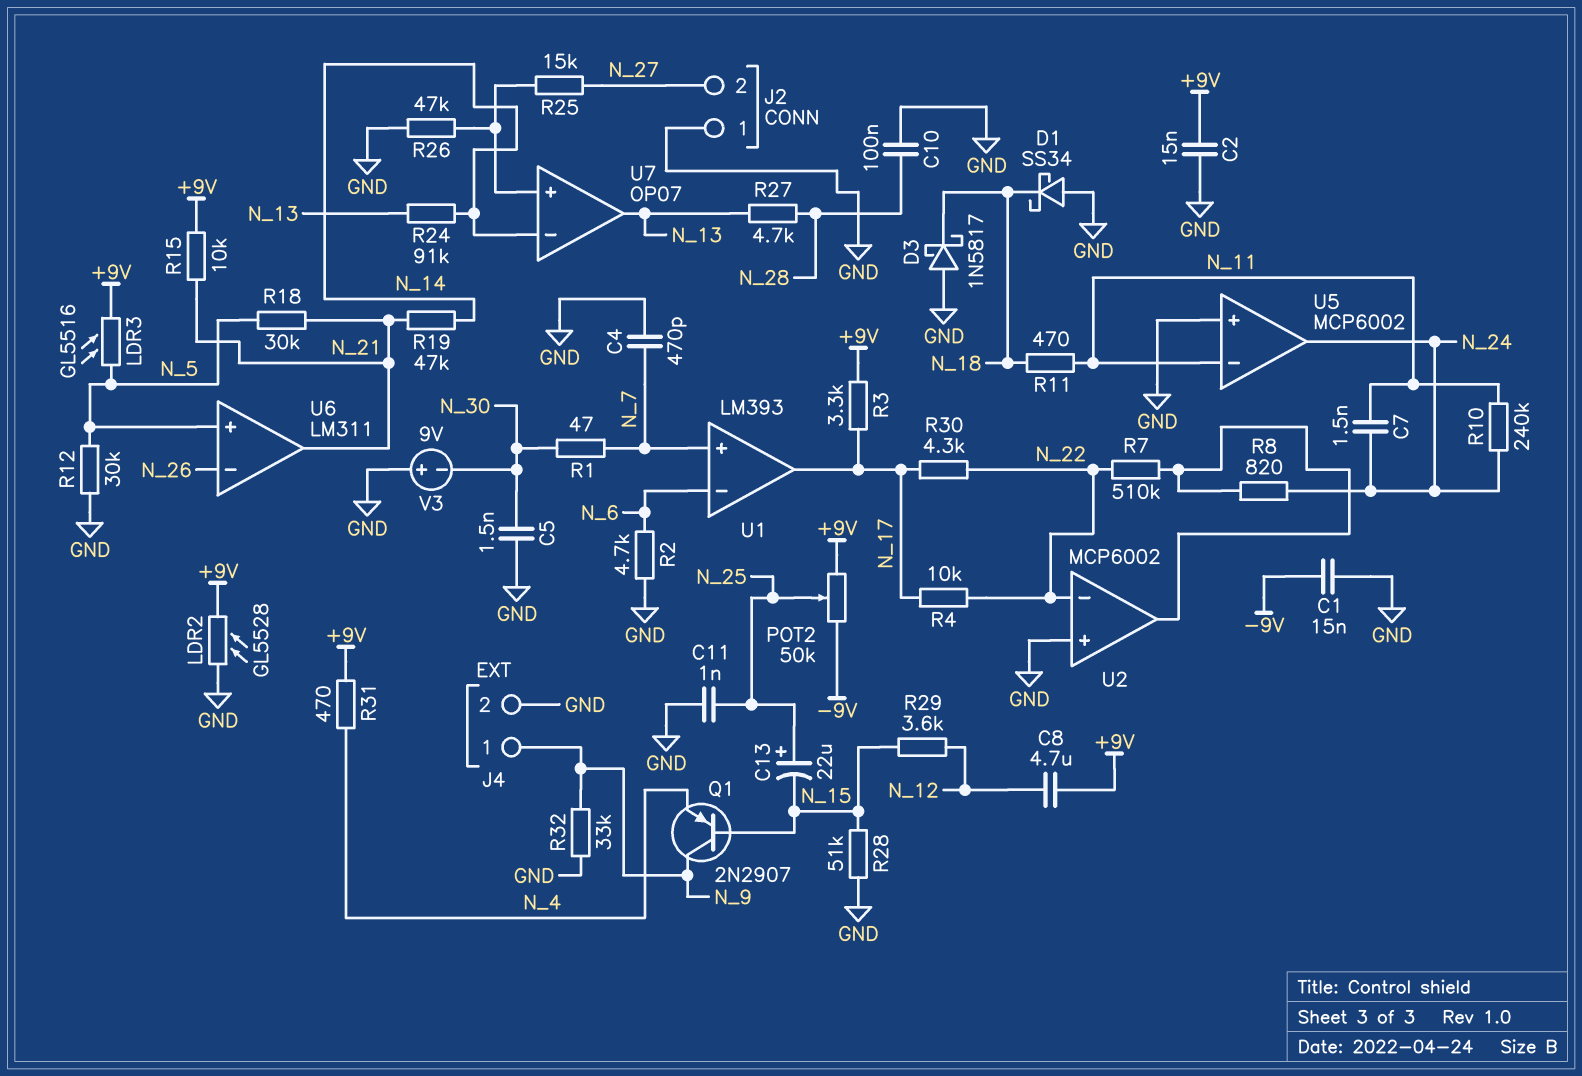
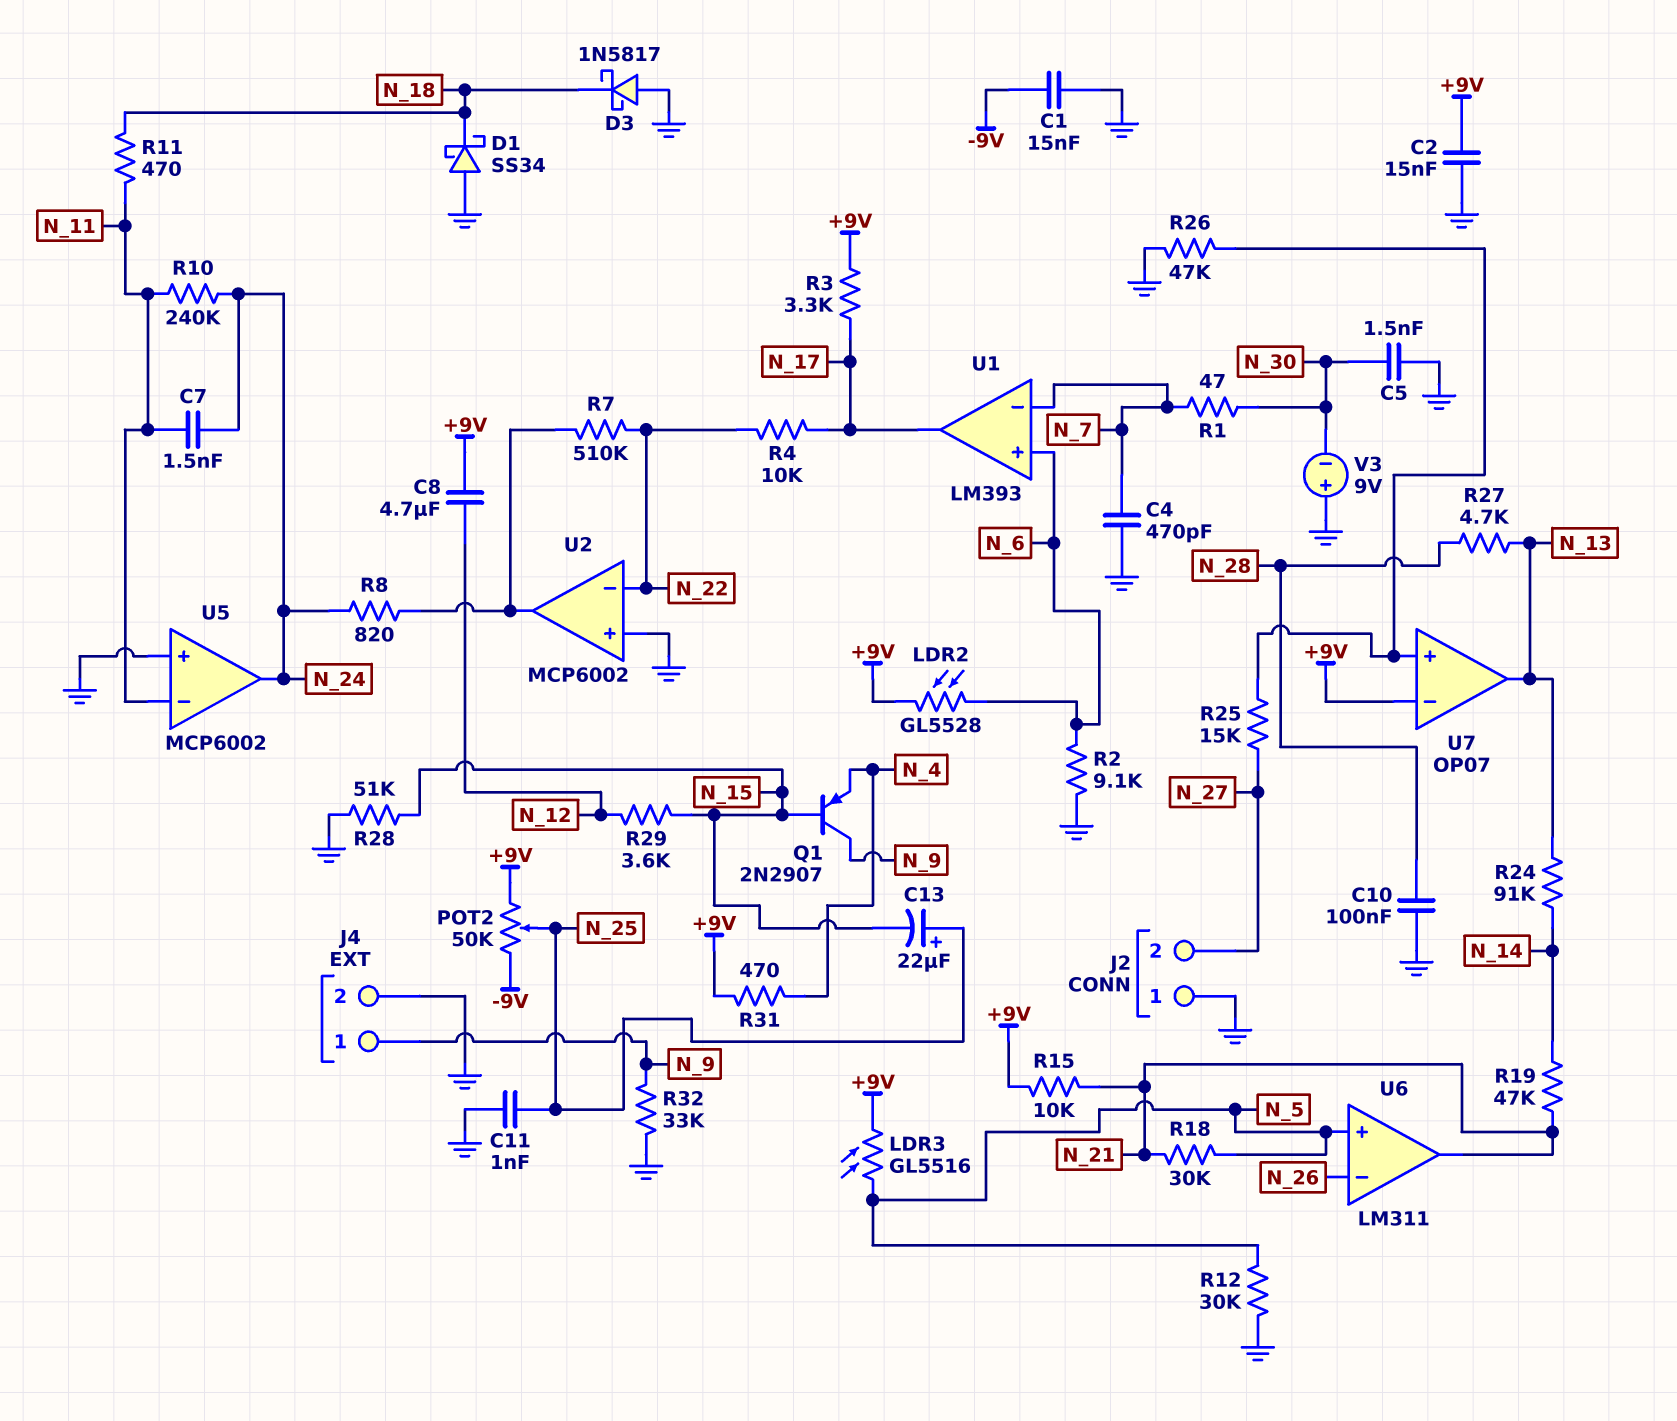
LDR2: GL5528 (+9V, GND) -> GL5528 (+9V, N_6)
R2: 4.7k (GND, N_6) -> 9.1k (GND, N_6)
R30: 4.3k (N_17, N_22) -> none
U1 pin in+: N_7 -> N_6
U1 pin in-: N_6 -> N_7
U7 pin in-: N_14 -> +9V

